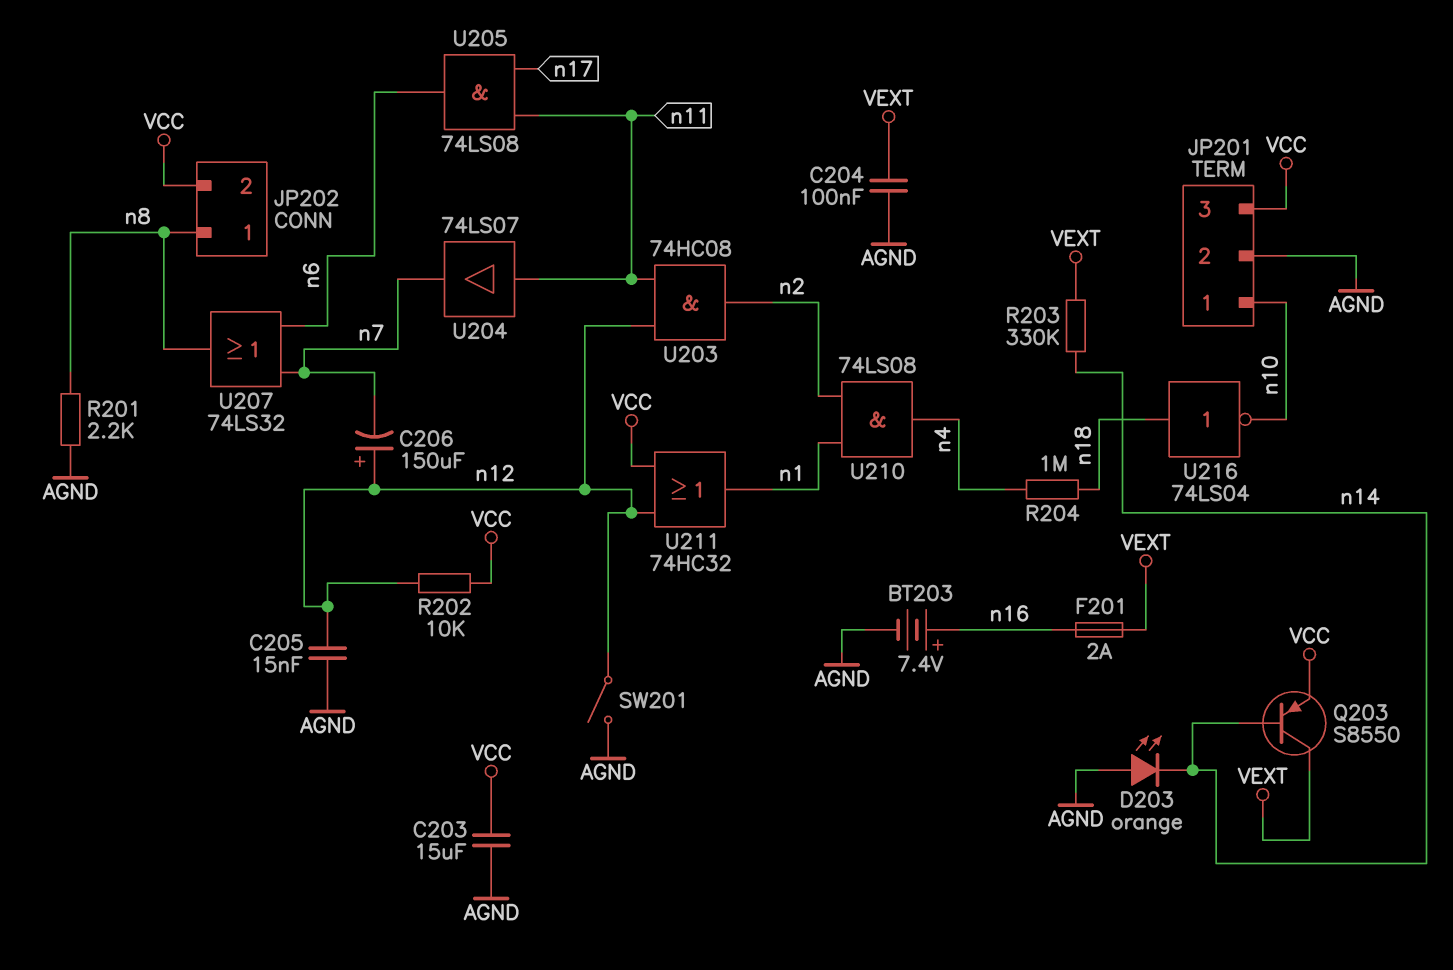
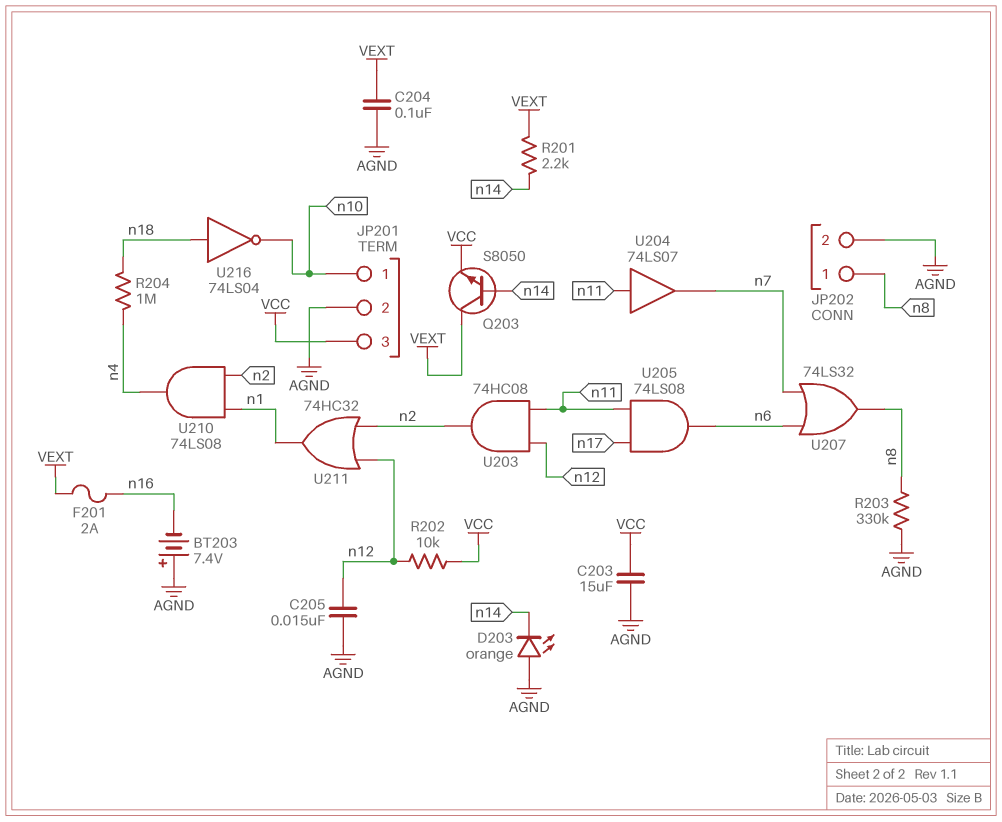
BT203: 7.4V (plus n16, minus AGND) -> 7.4V (plus AGND, minus n16)
C206: 150uF (plus n12, minus n7) -> none
JP202 pin 2: VCC -> AGND
Q203: PNP S8550 (B n14, C VEXT, E VCC) -> NPN S8050 (B n14, C VEXT, E VCC)
R201: 2.2k (AGND, n8) -> 2.2k (VEXT, n14)
R203: 330k (VEXT, n14) -> 330k (AGND, n8)
SW201: switch (AGND, n12) -> none
U211: OR 74HC32 (in VCC, in n12, out n1) -> OR 74HC32 (in n2, in n12, out n1)

